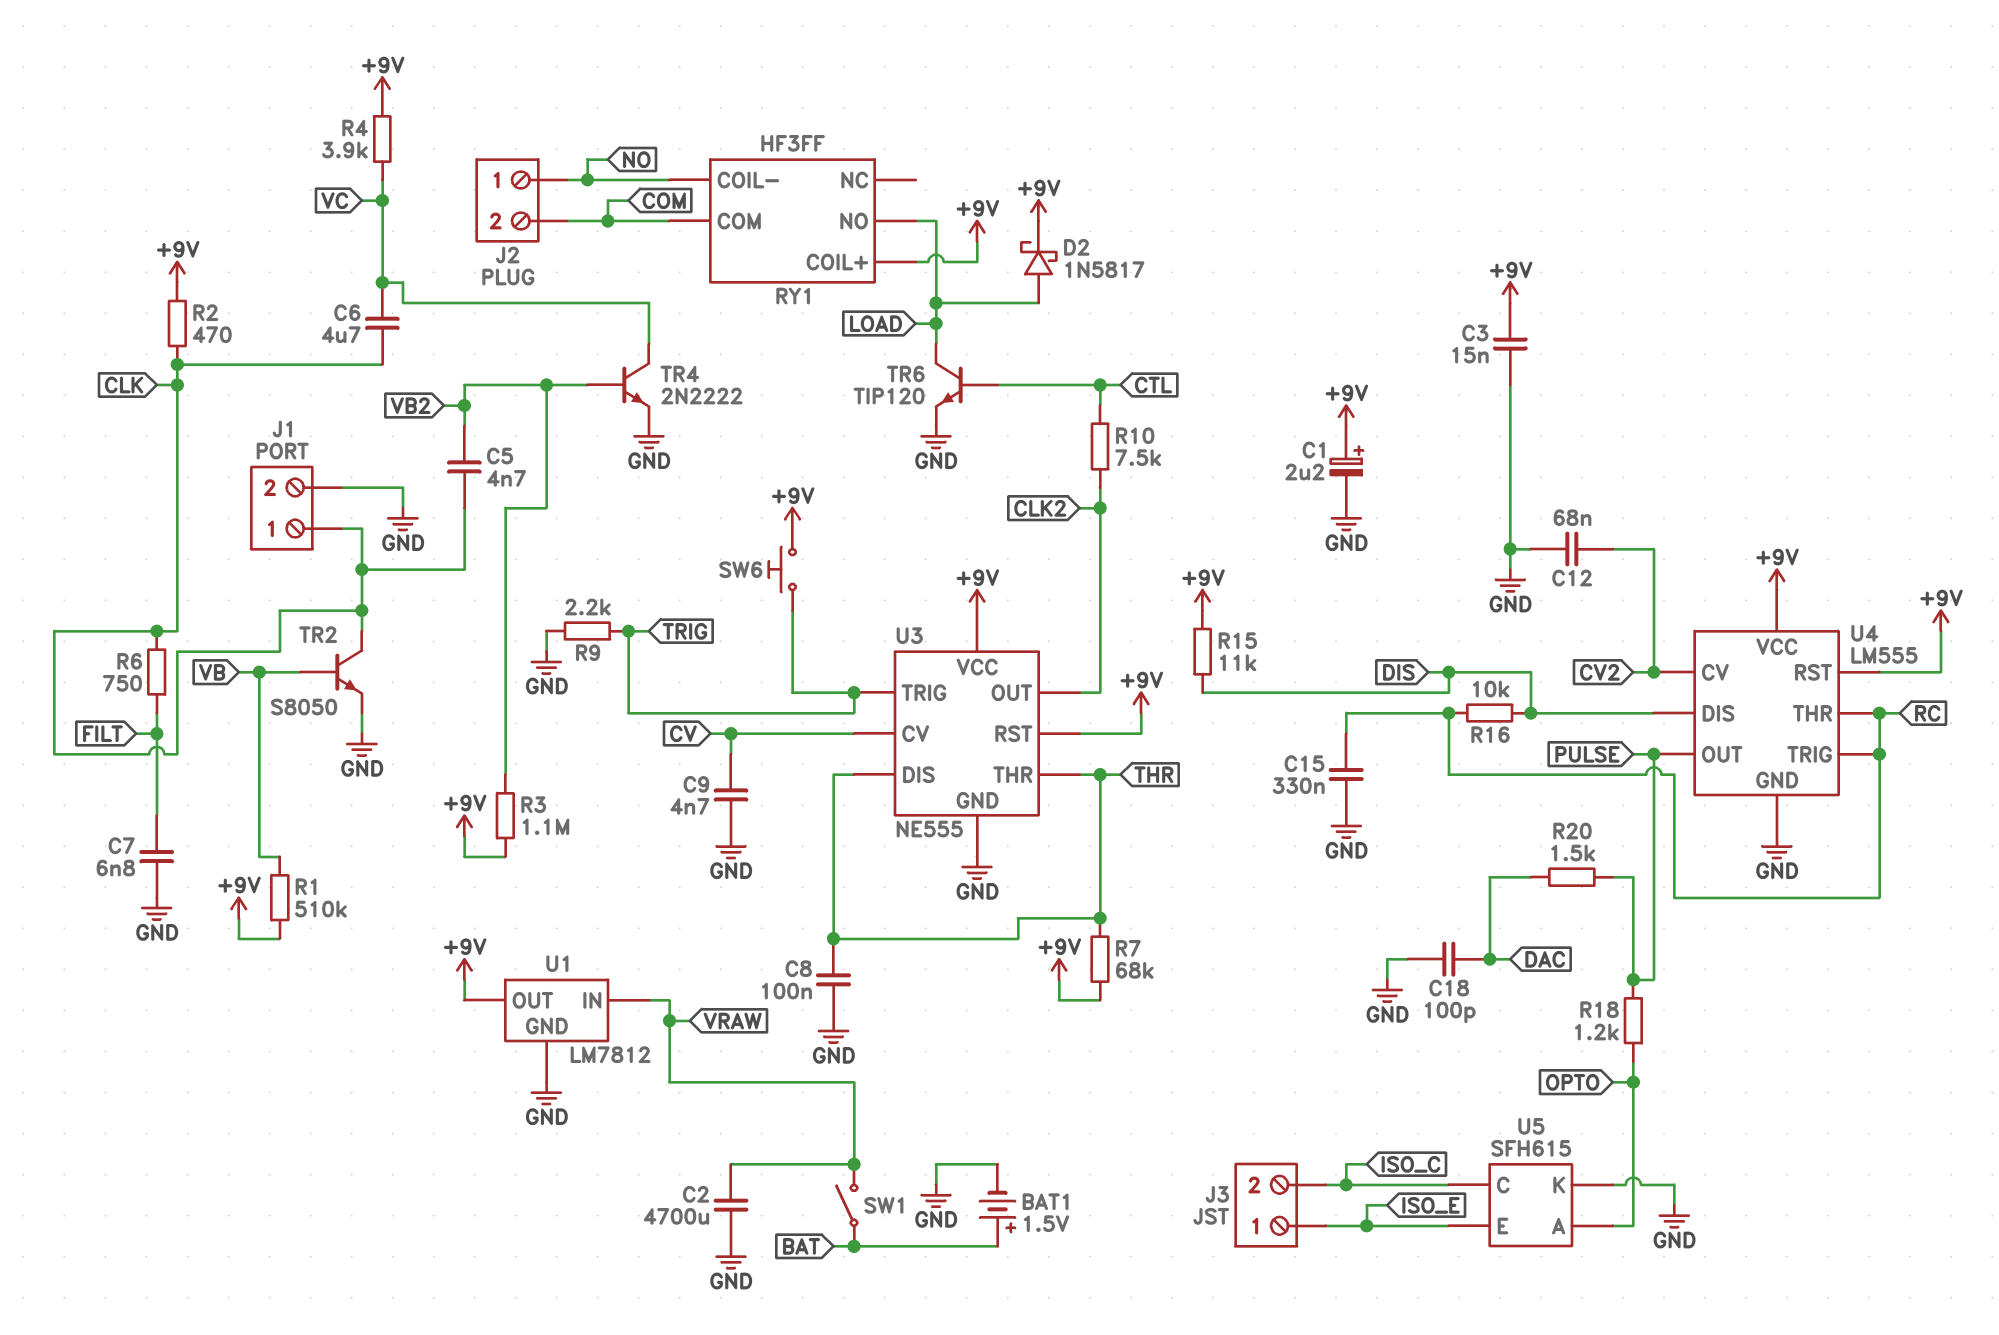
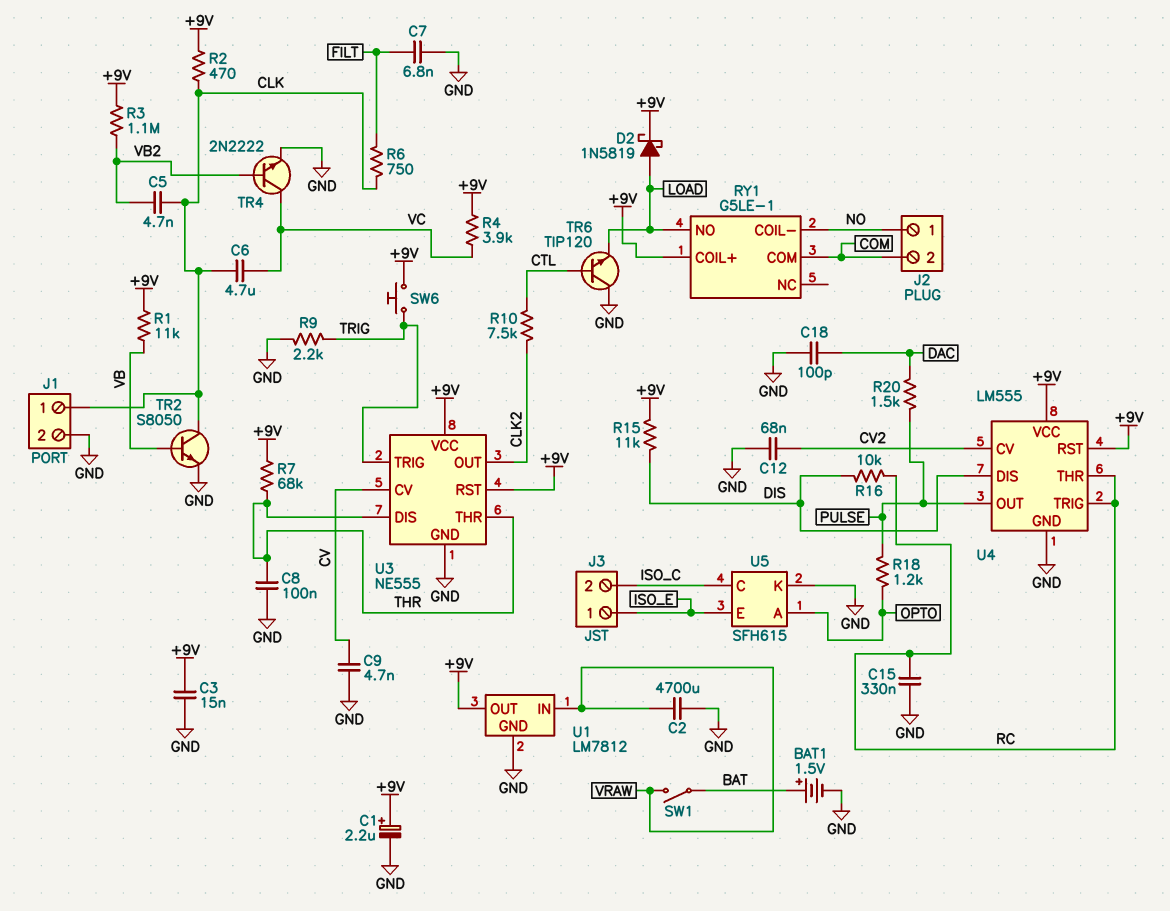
D2: schottky 1N5817 (A LOAD, K +9V) -> schottky 1N5819 (A LOAD, K +9V)
R1: 510k (+9V, VB) -> 11k (+9V, VB)
RY1: HF3FF -> G5LE-1
TR6: NPN TIP120 (B CTL, C LOAD, E GND) -> NPN TIP120 (B CTL, C GND, E LOAD)

